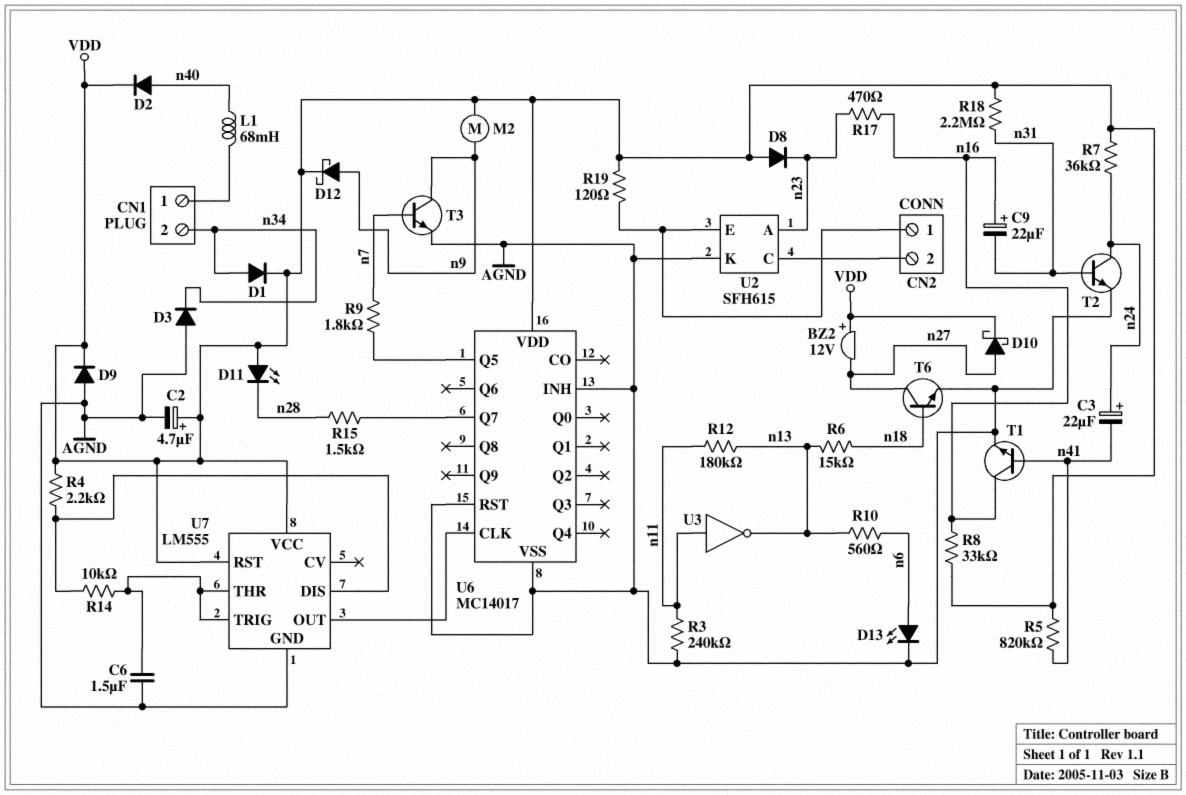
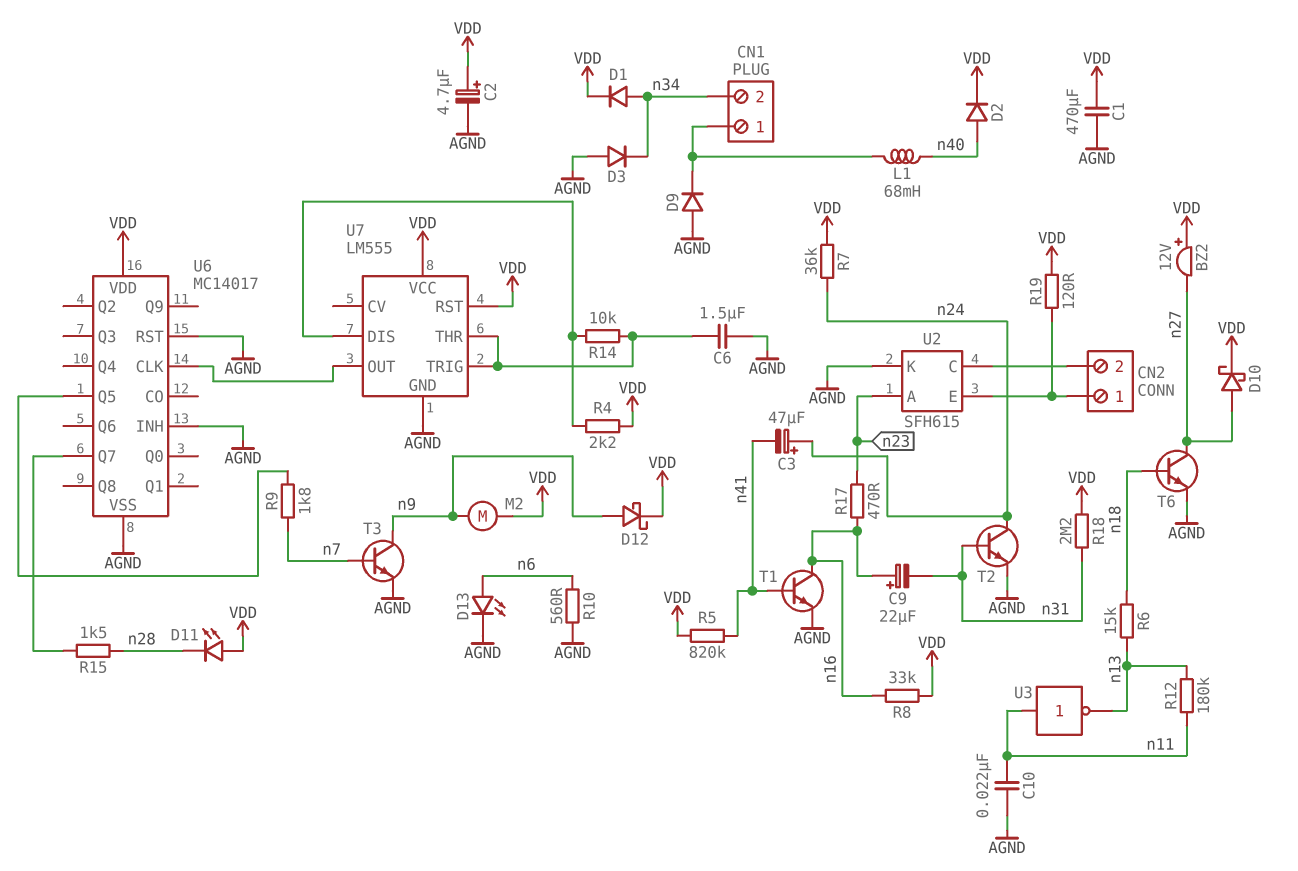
C1: none -> 470uF (AGND, VDD)
C3: 22uF (plus n24, minus n41) -> 47uF (plus n24, minus n41)
C10: none -> 22nF (AGND, n11)
D8: diode (A VDD, K n23) -> none
D9: diode (A AGND, K VDD) -> diode (A AGND, K CN1/1)
R3: 240k (AGND, n11) -> none
R10: 560 (n6, n13) -> 560 (AGND, n6)

